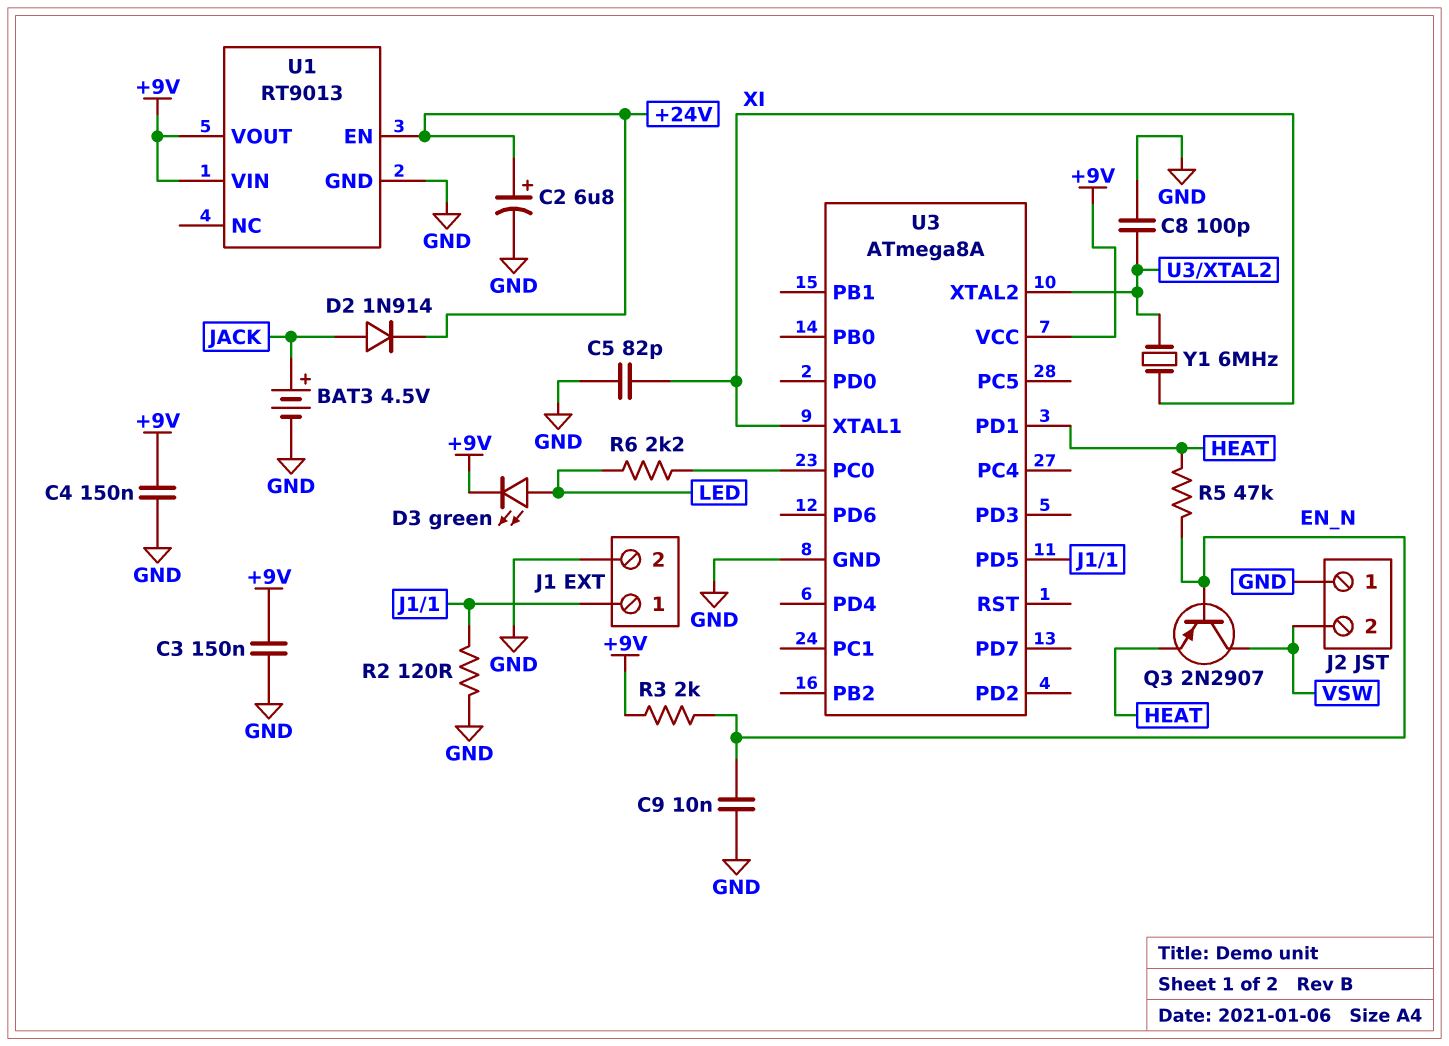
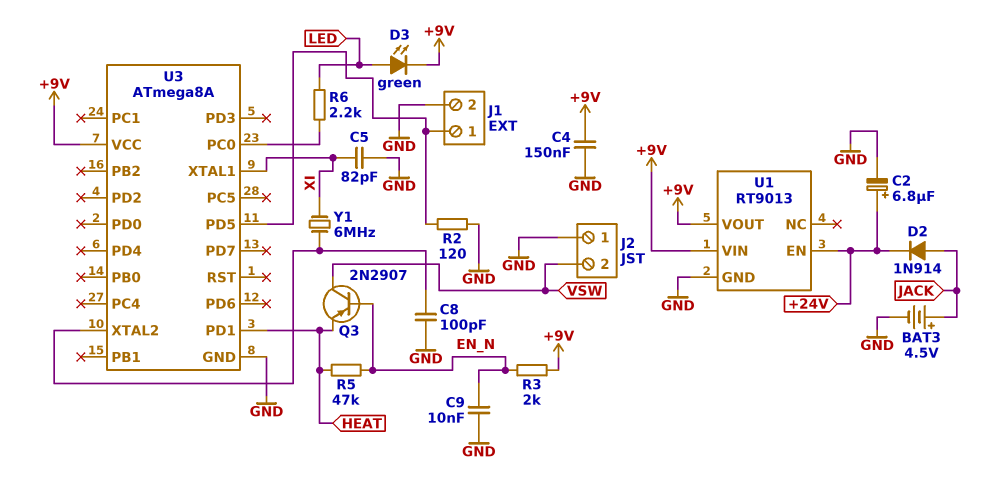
C3: 150nF (+9V, GND) -> none

